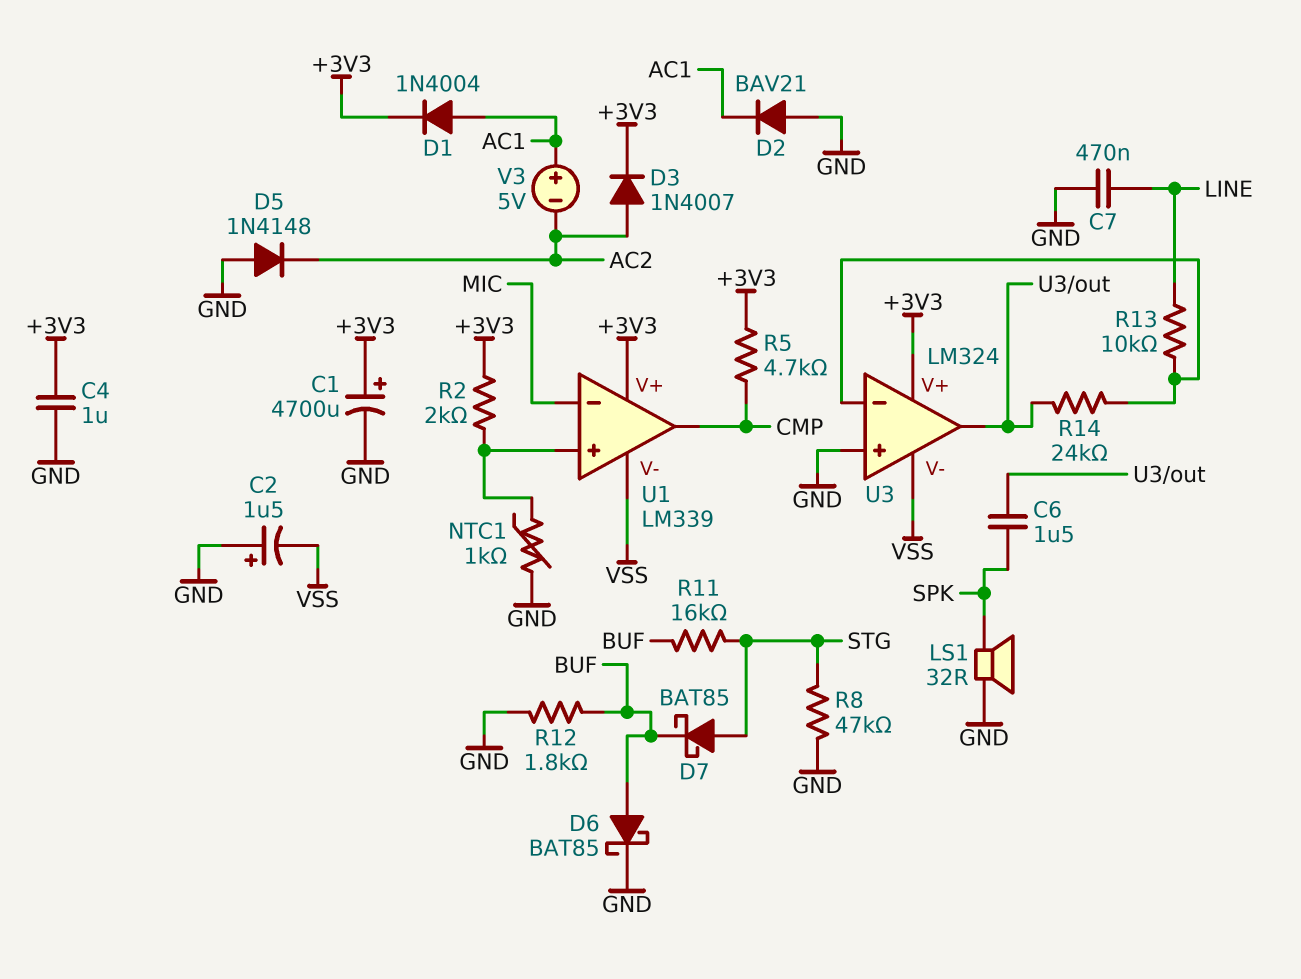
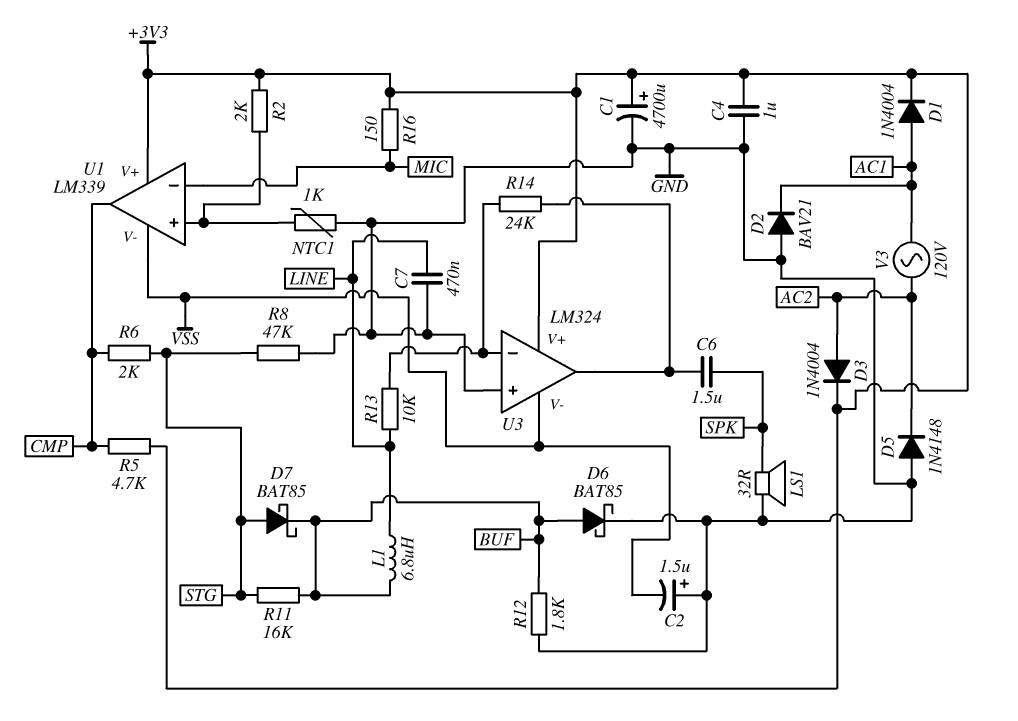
D3: diode 1N4007 (A AC2, K +3V3) -> diode 1N4004 (A AC2, K +3V3)
L1: none -> 6.8uH (BUF, LINE)
R6: none -> 2k (CMP, STG)
R16: none -> 150 (+3V3, MIC)
V3: 5V (plus AC1, minus AC2) -> AC 120V (AC1, AC2)

